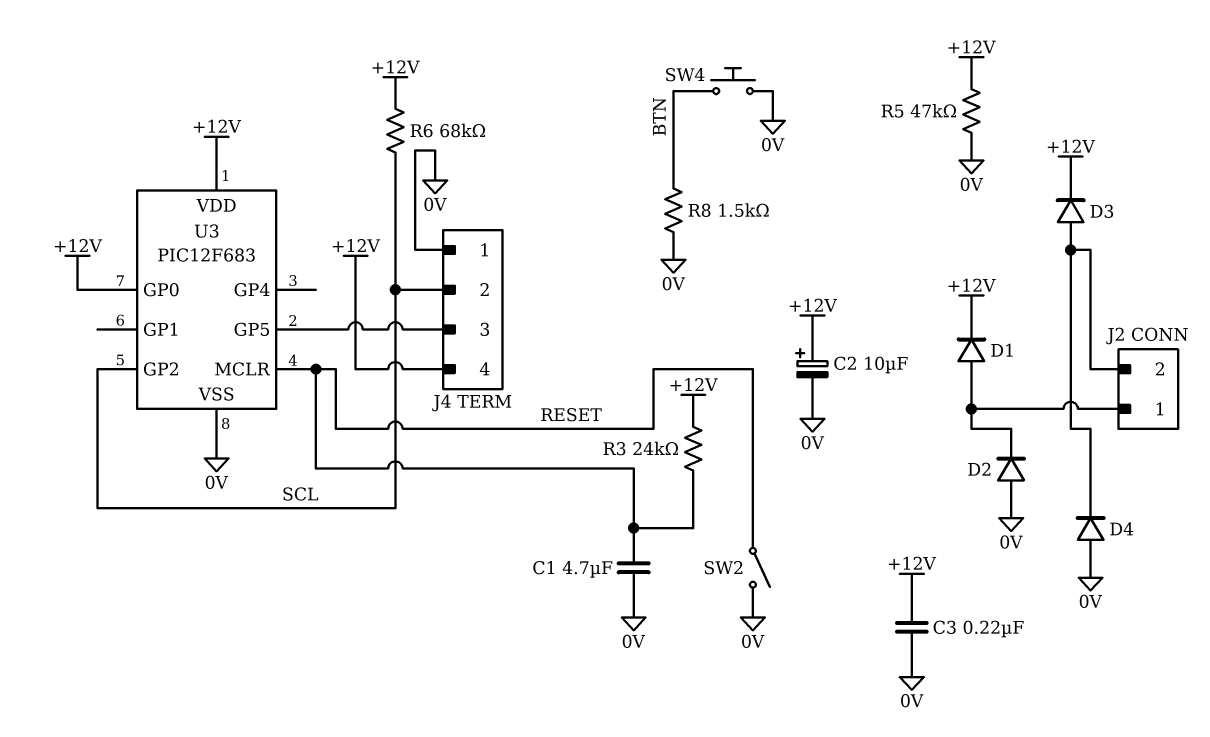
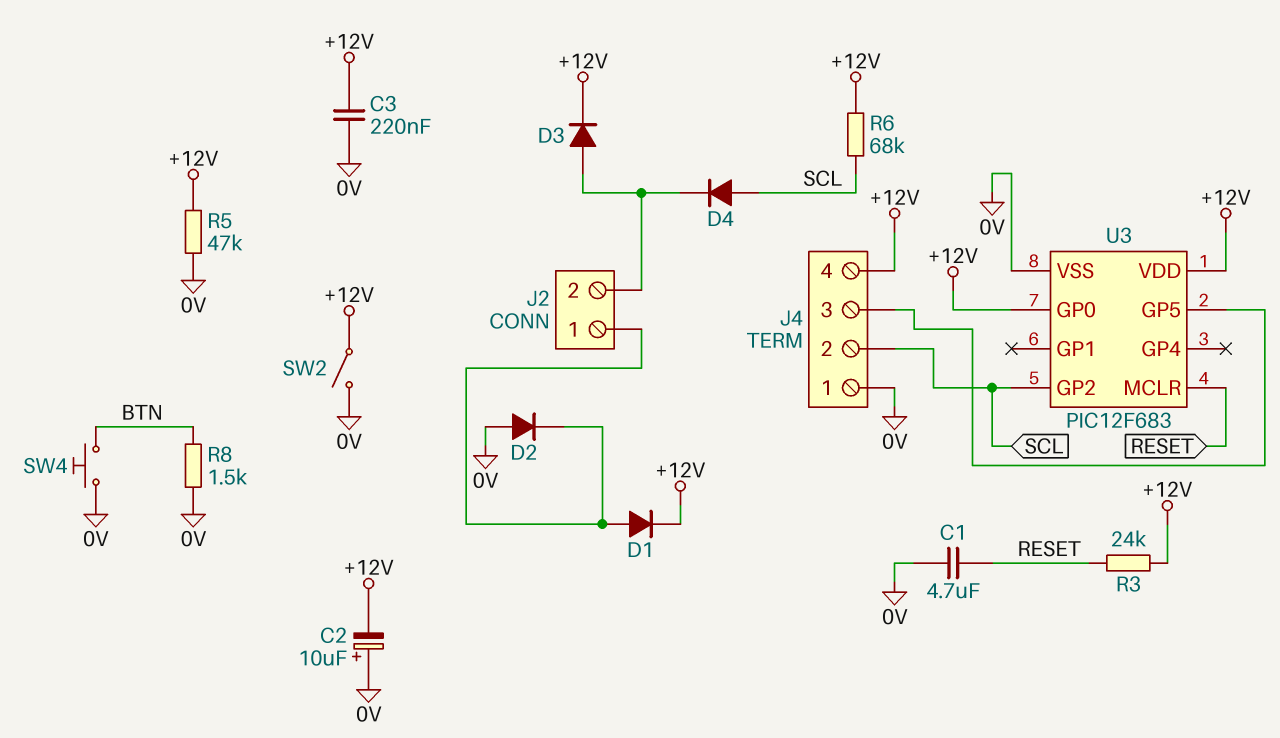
C2: 10uF (plus +12V, minus 0V) -> 10uF (plus 0V, minus +12V)
D4: diode (A 0V, K J2/2) -> diode (A SCL, K J2/2)
SW2: switch (0V, RESET) -> switch (+12V, 0V)

